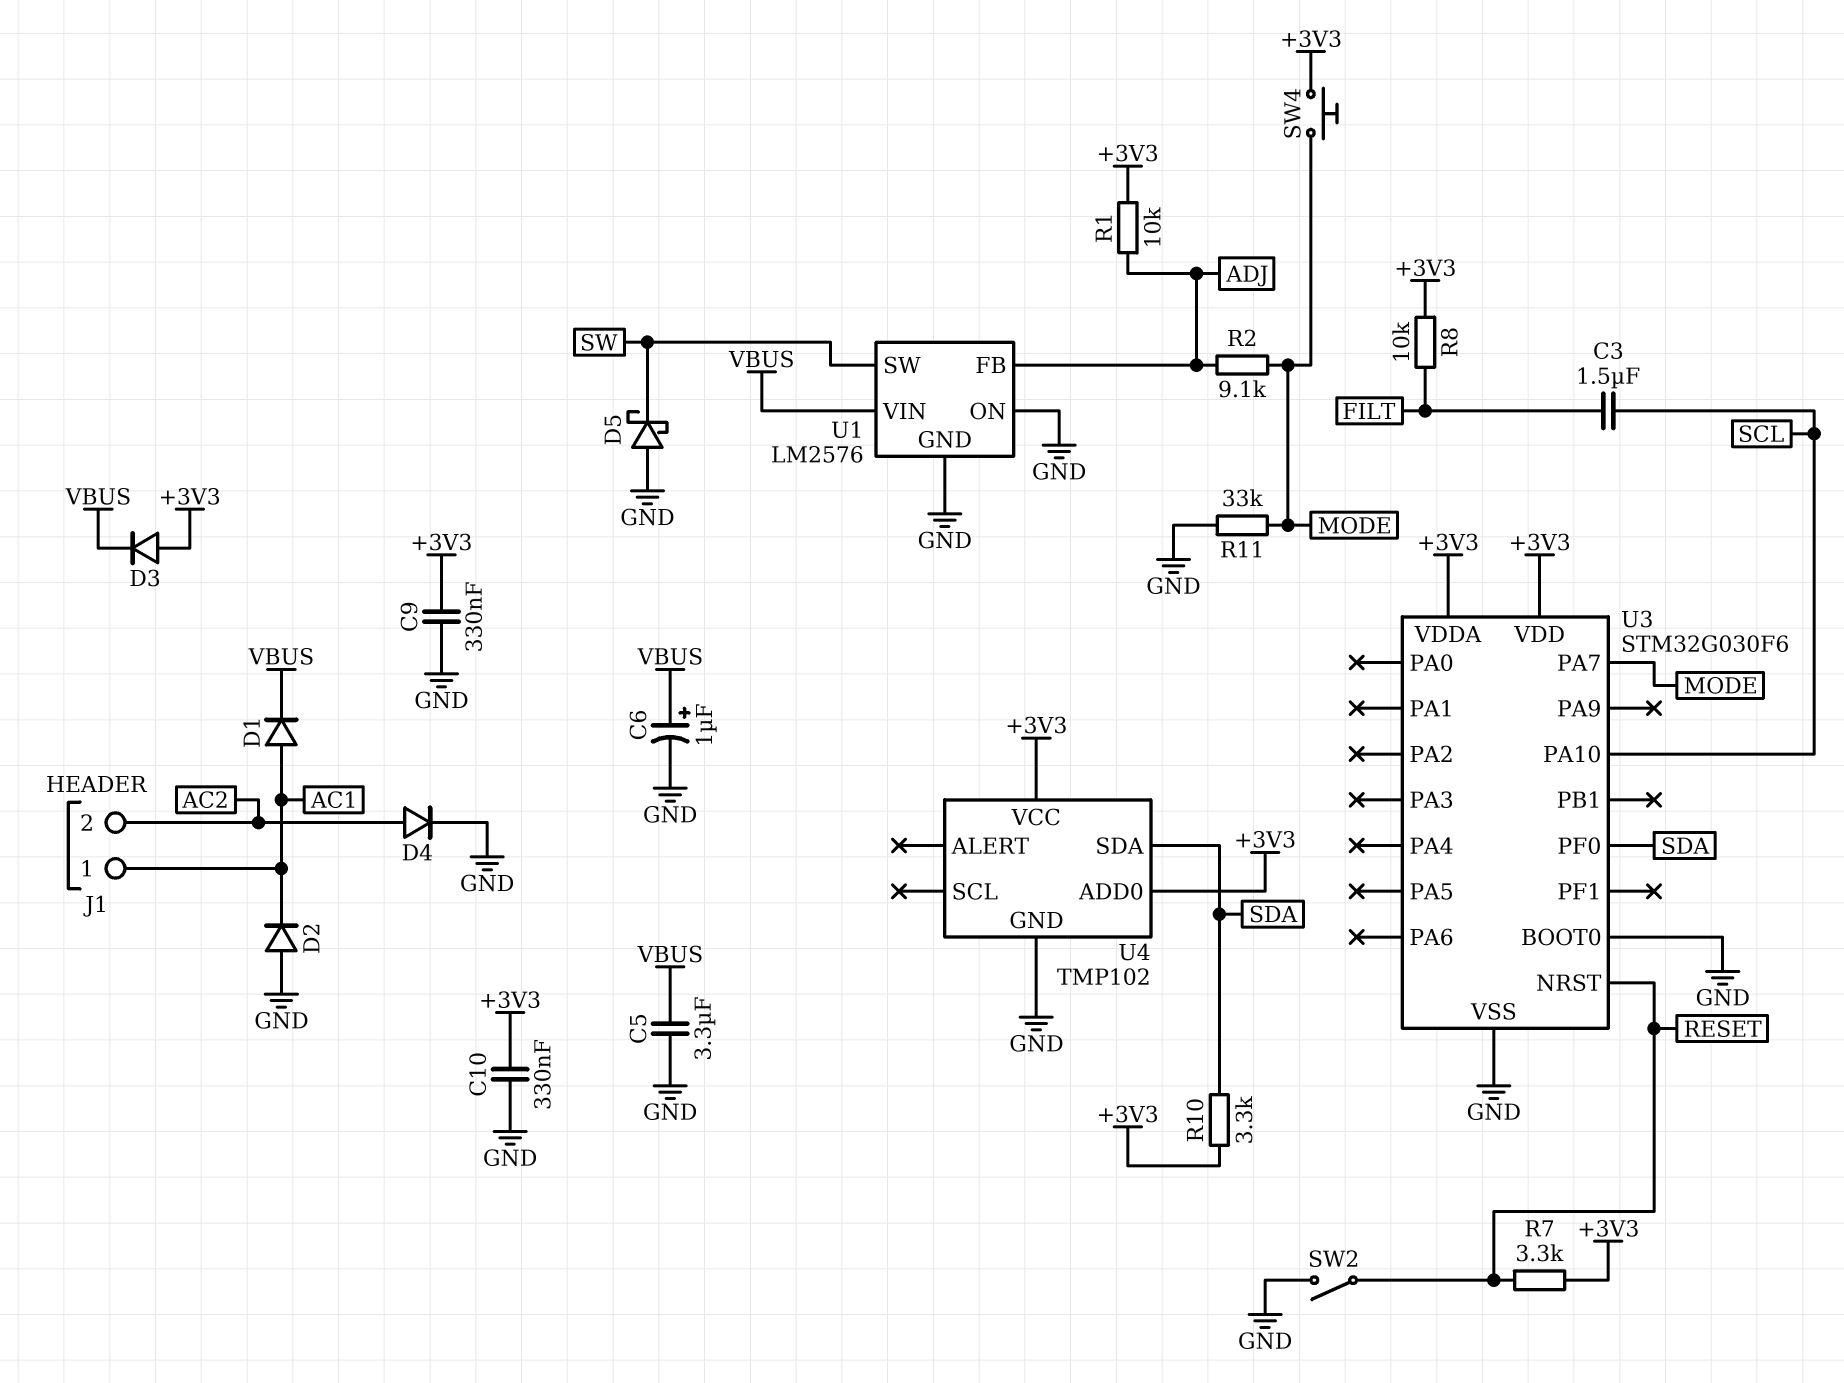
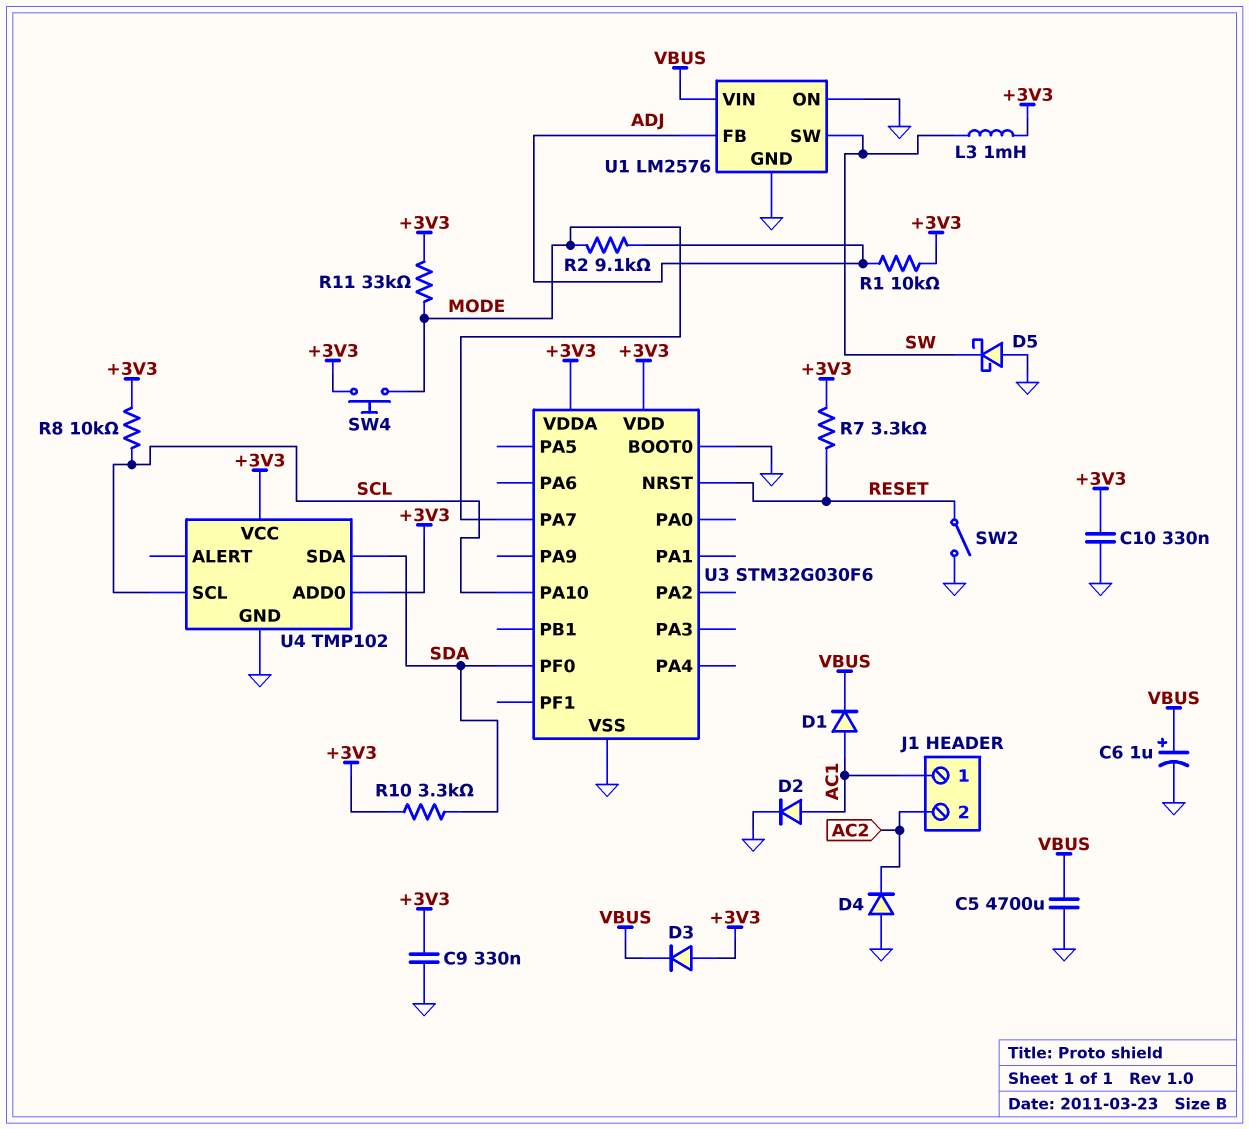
C3: 1.5uF (FILT, SCL) -> none
C5: 3.3uF (GND, VBUS) -> 4700uF (GND, VBUS)
D2: diode (A GND, K AC1) -> diode (A AC1, K GND)
D4: diode (A AC2, K GND) -> diode (A GND, K AC2)
L3: none -> 1mH (+3V3, SW)
R8: 10k (+3V3, FILT) -> 10k (+3V3, SCL)
R11: 33k (GND, MODE) -> 33k (+3V3, MODE)
U4 pin SCL: none -> SCL

